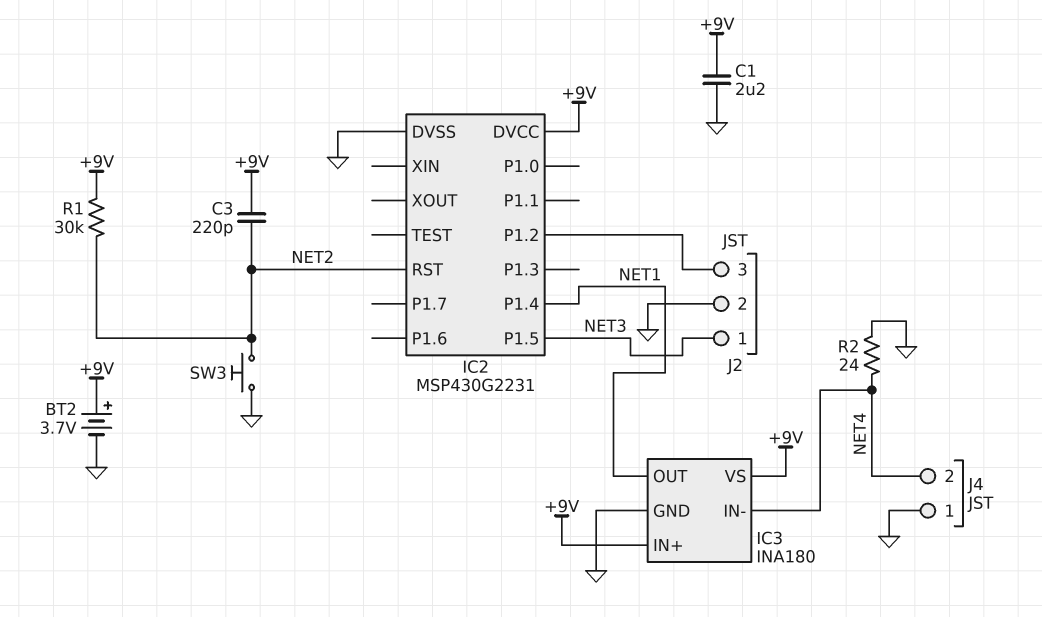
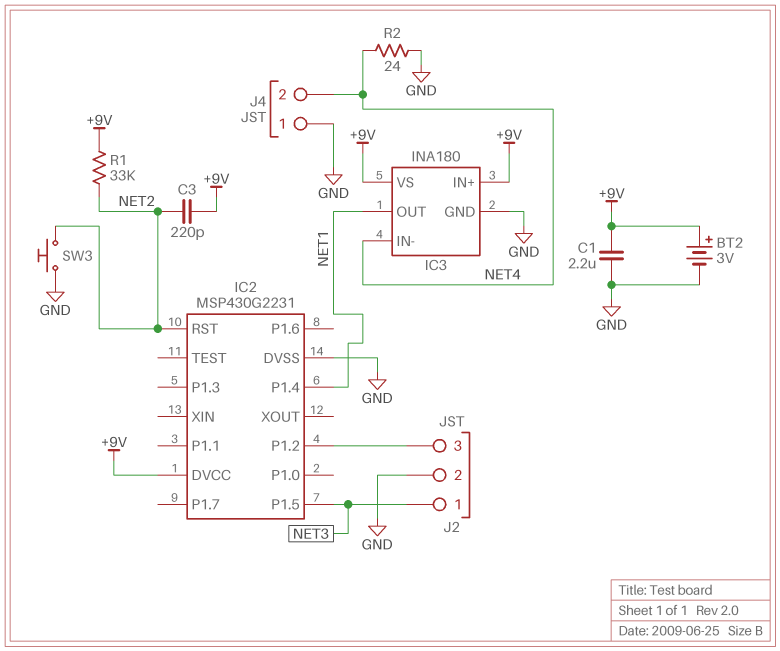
BT2: 3.7V (plus +9V, minus GND) -> 3V (plus +9V, minus GND)
R1: 30k (+9V, NET2) -> 33k (+9V, NET2)

